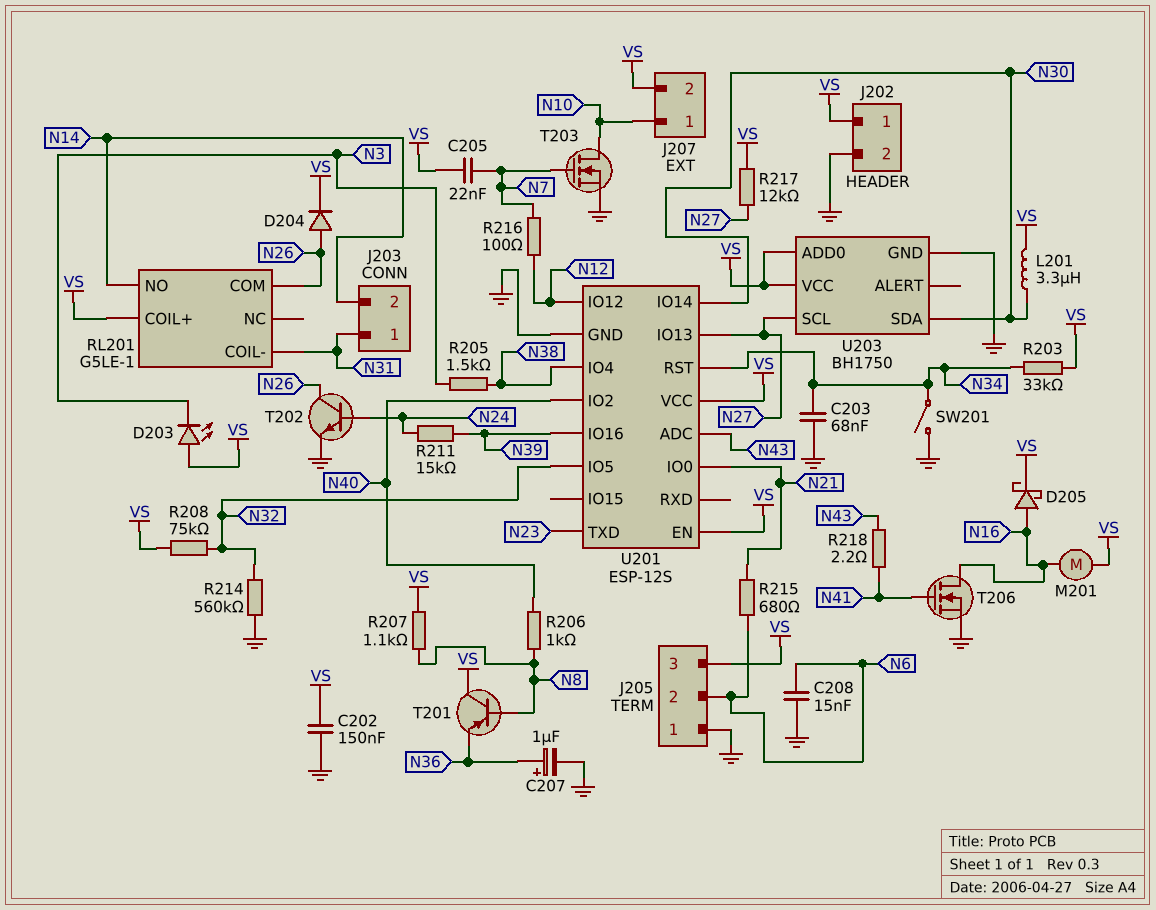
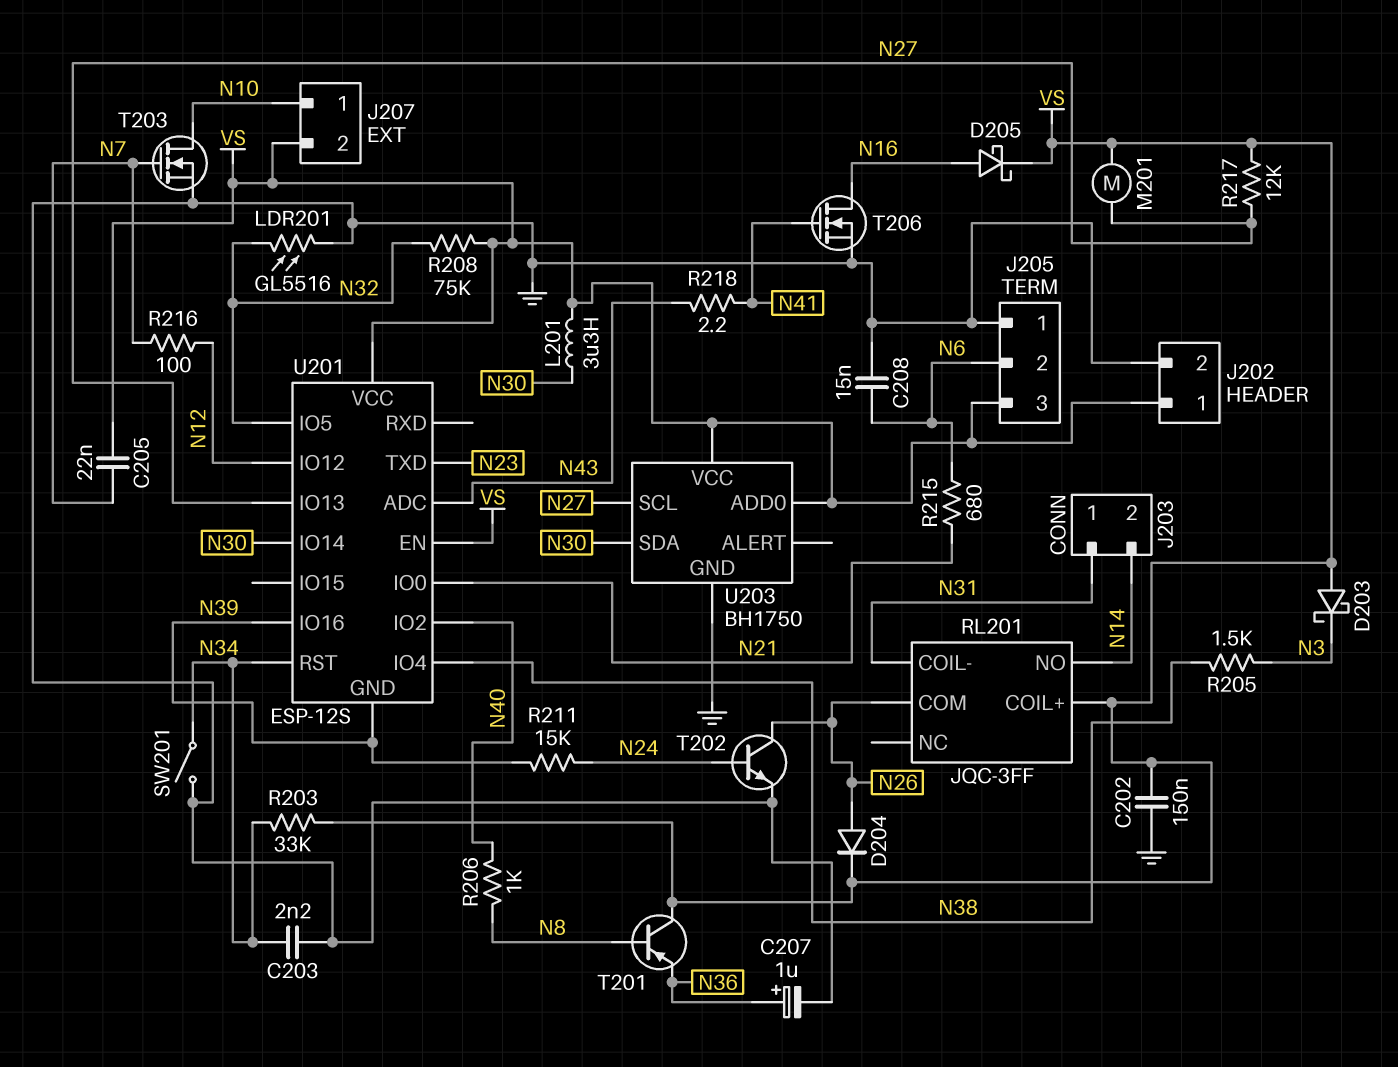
C203: 68nF (GND, N34) -> 2.2nF (GND, N34)
D203: LED (A VS, K N3) -> schottky (A VS, K N3)
LDR201: none -> GL5516 (GND, N32)
M201: motor (N16, VS) -> motor (N27, VS)
R207: 1.1k (N8, VS) -> none
R214: 560k (GND, N32) -> none
RL201: G5LE-1 -> JQC-3FF
U201 pin GND: GND -> N39

